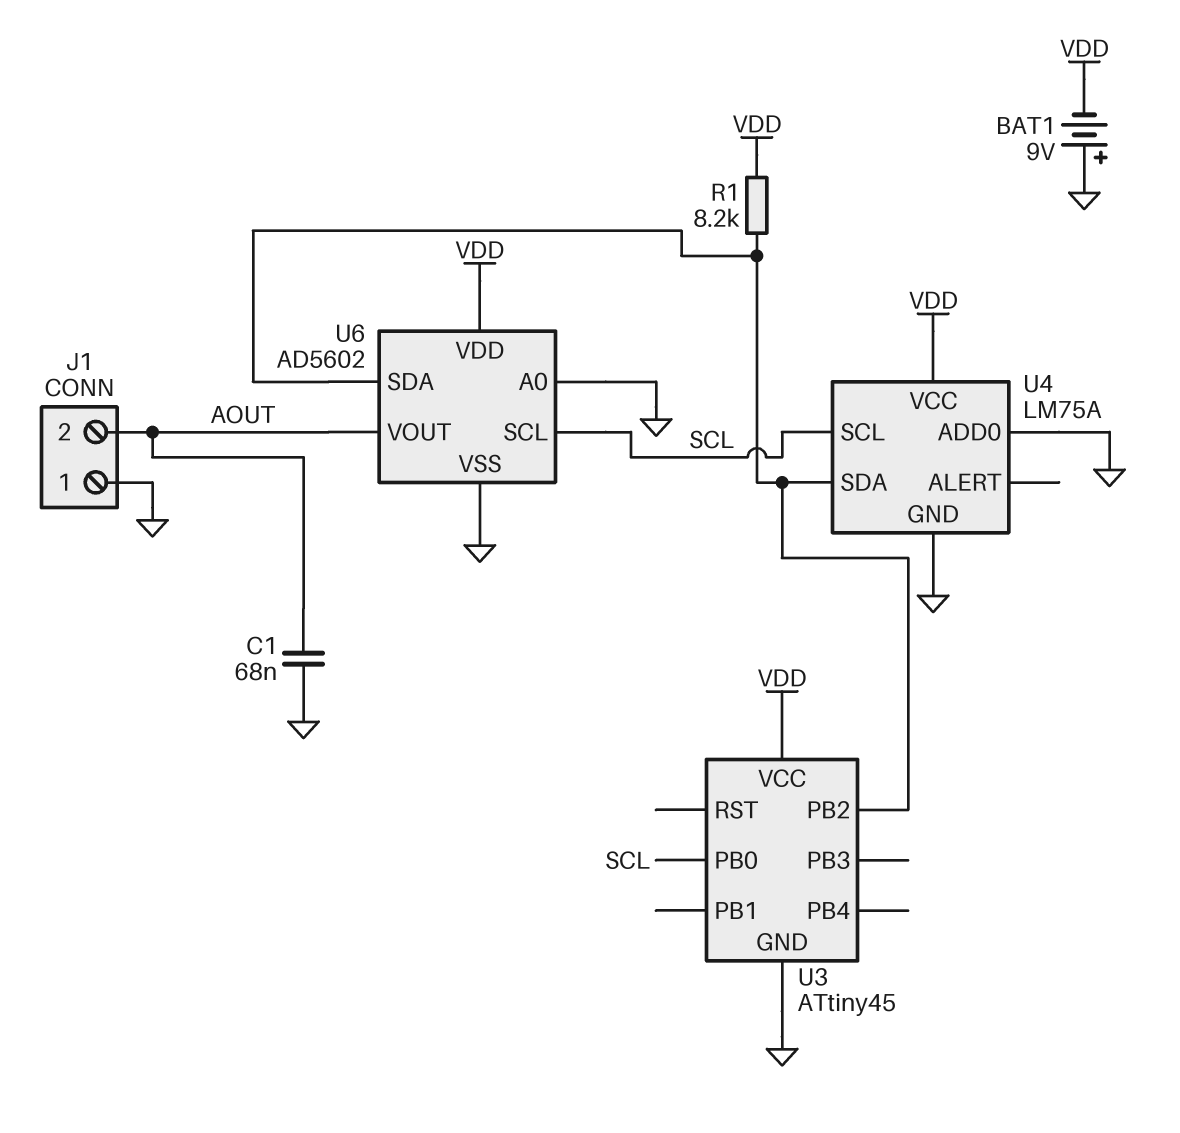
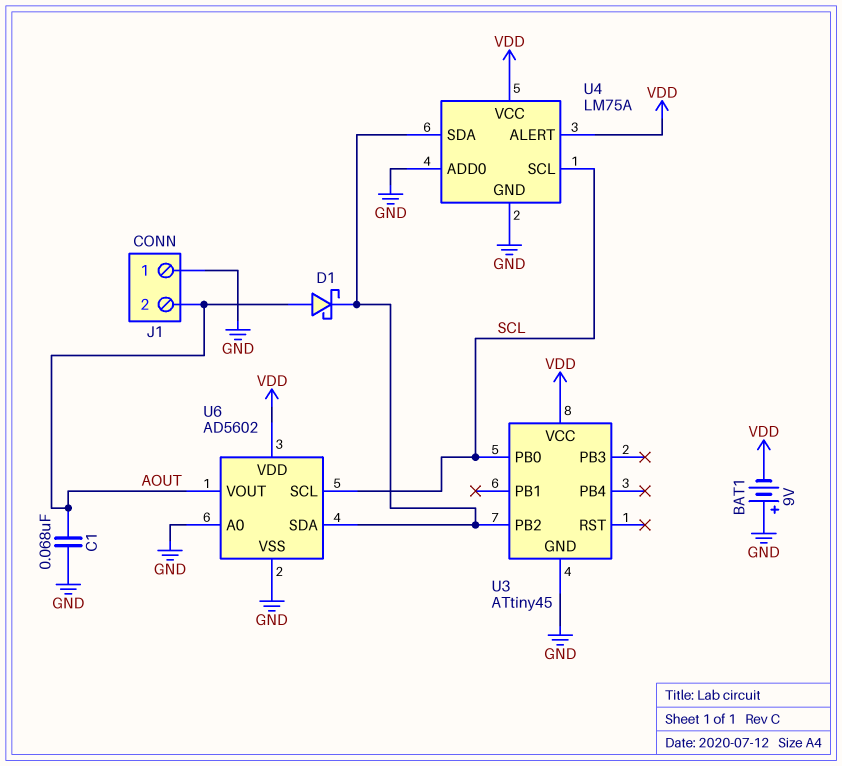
D1: none -> schottky (A AOUT, K U3/PB2)
R1: 8.2k (U3/PB2, VDD) -> none
U4 pin ALERT: none -> VDD

